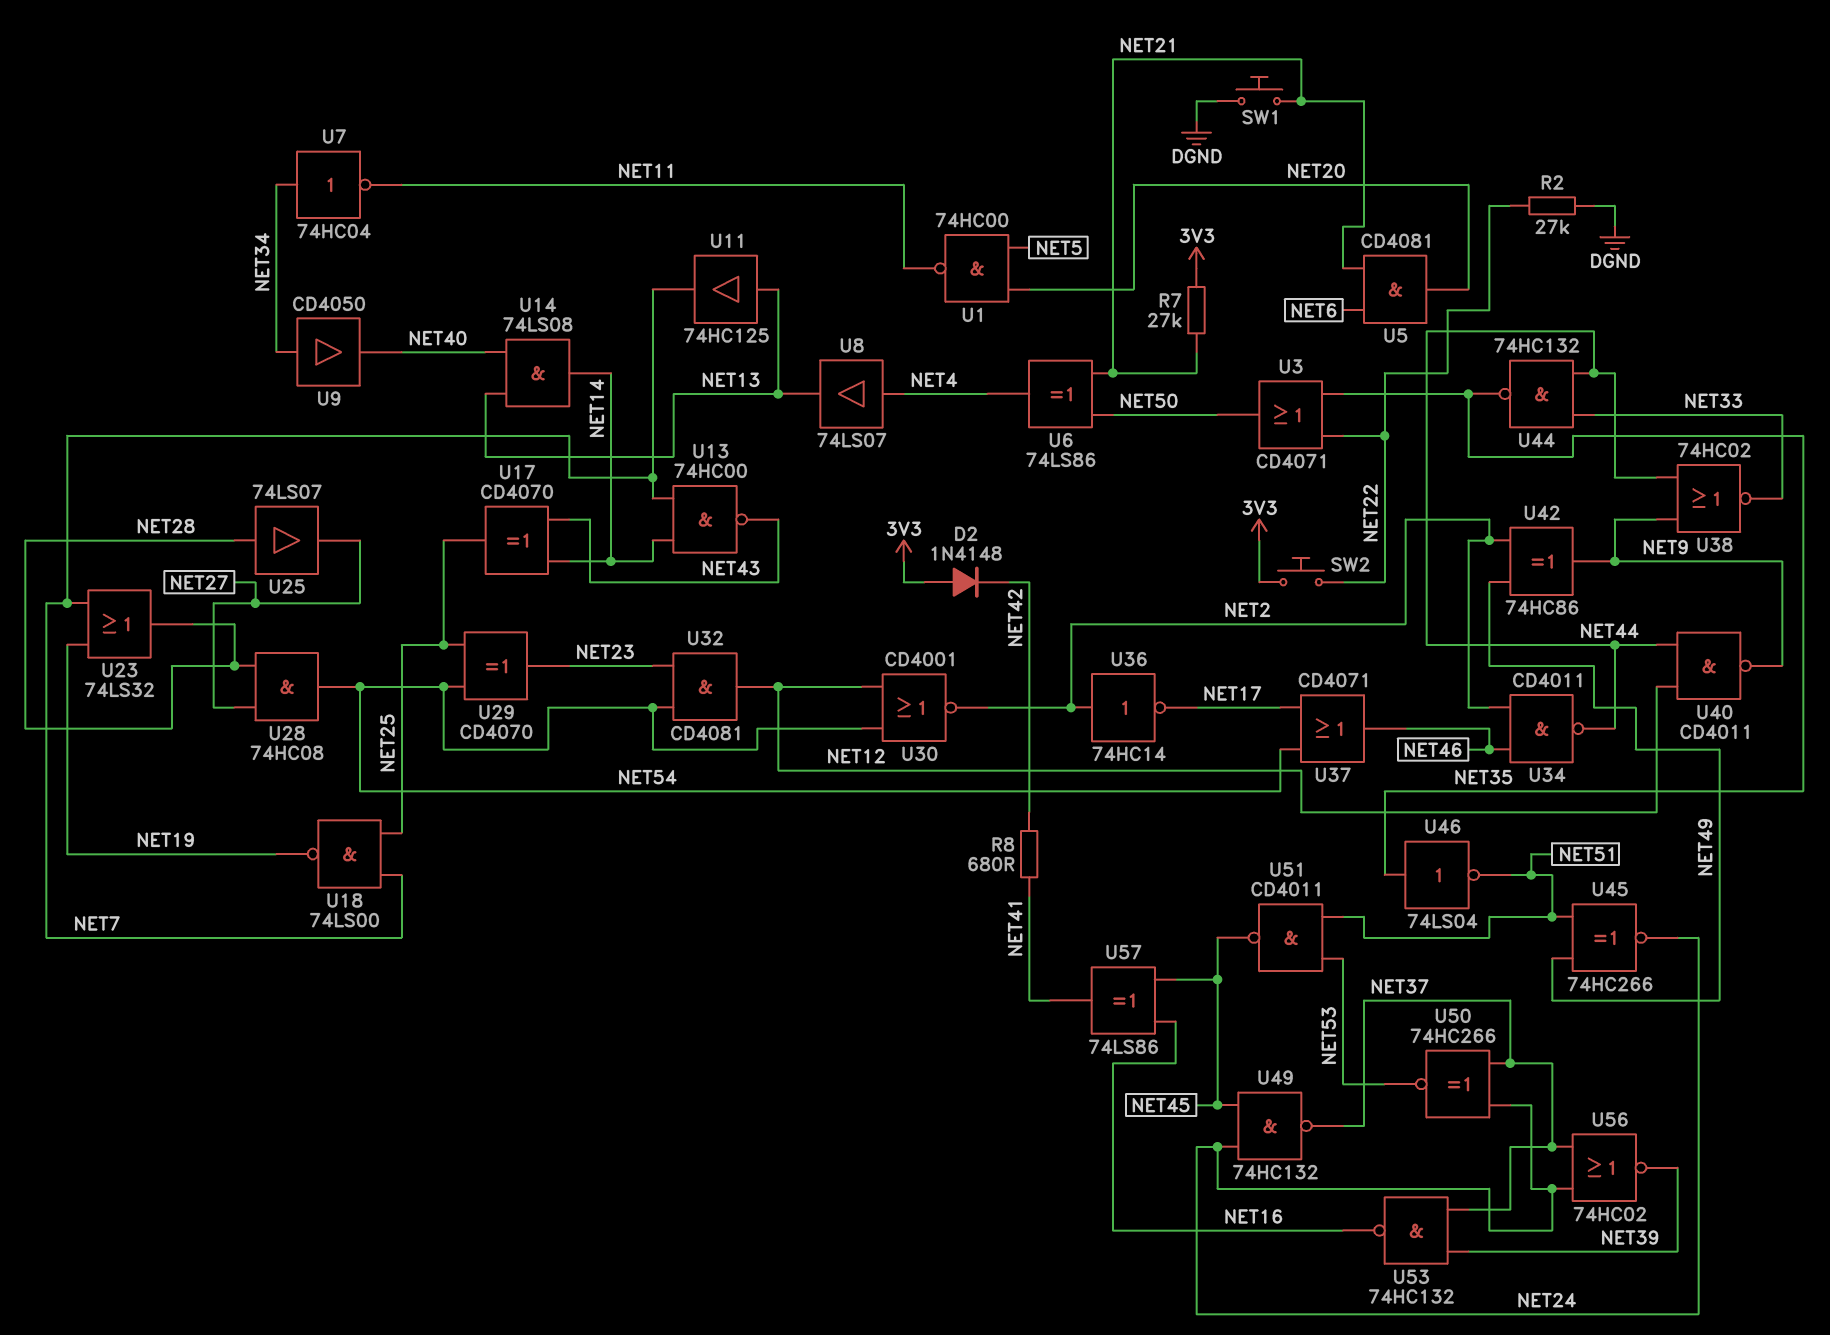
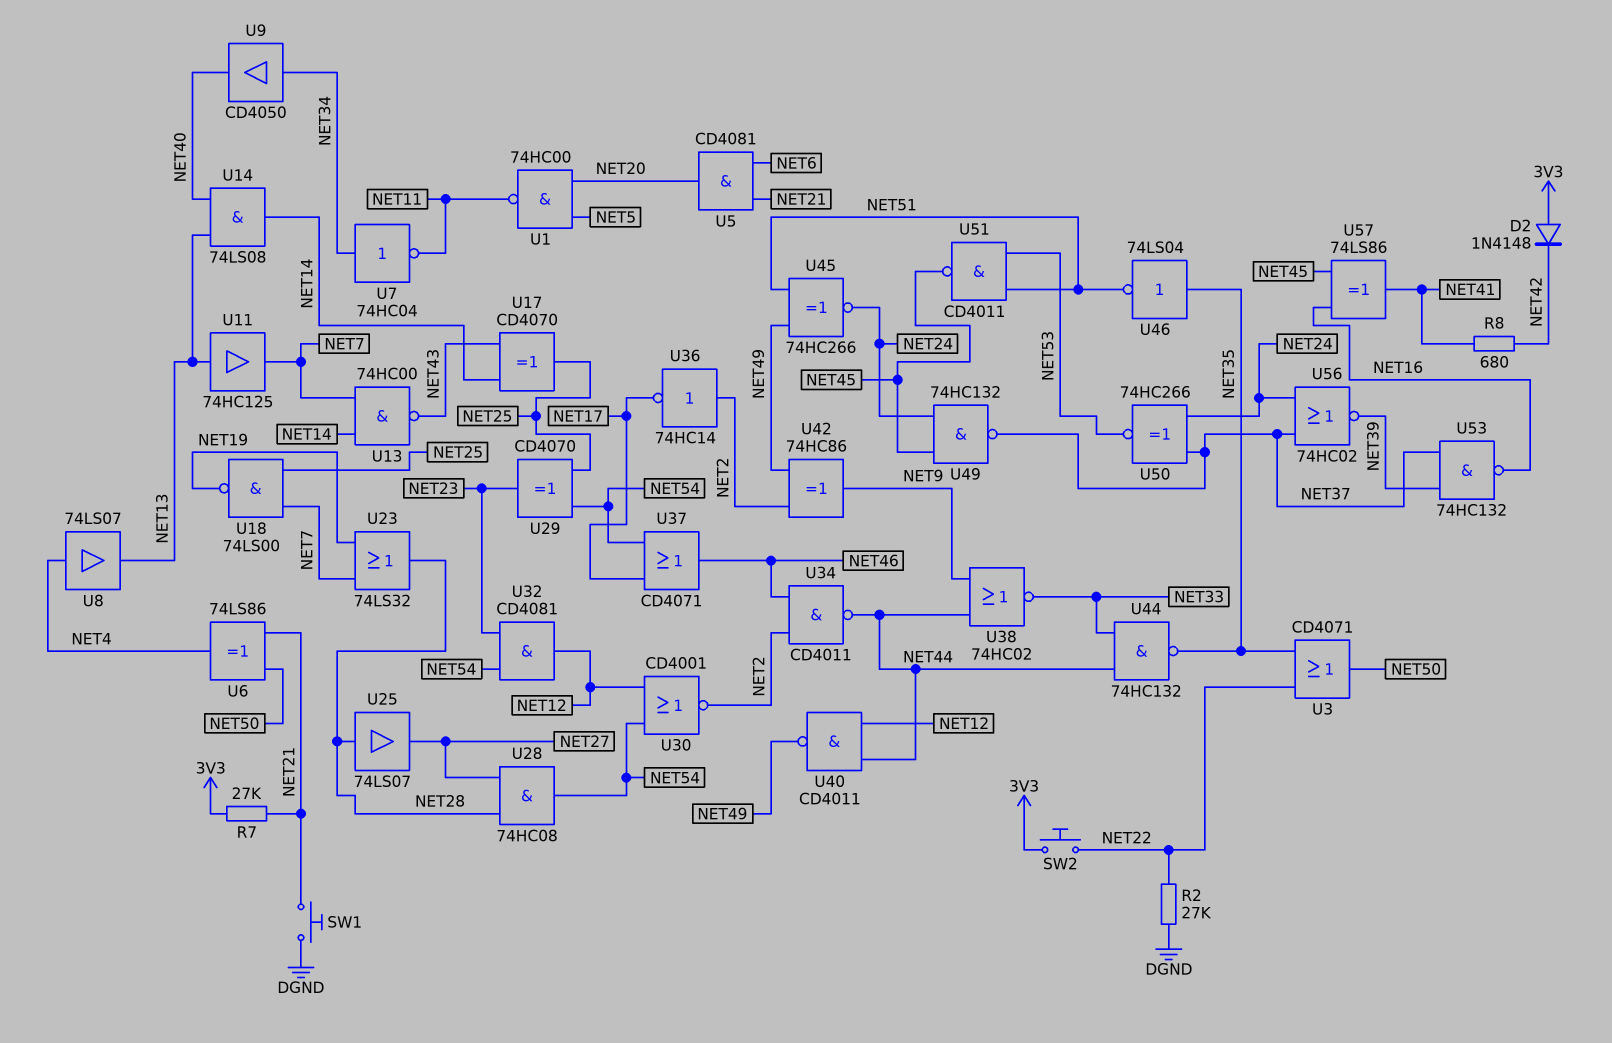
U40: NAND CD4011 (in NET12, in NET44, out NET9) -> NAND CD4011 (in NET12, in NET44, out NET49)

